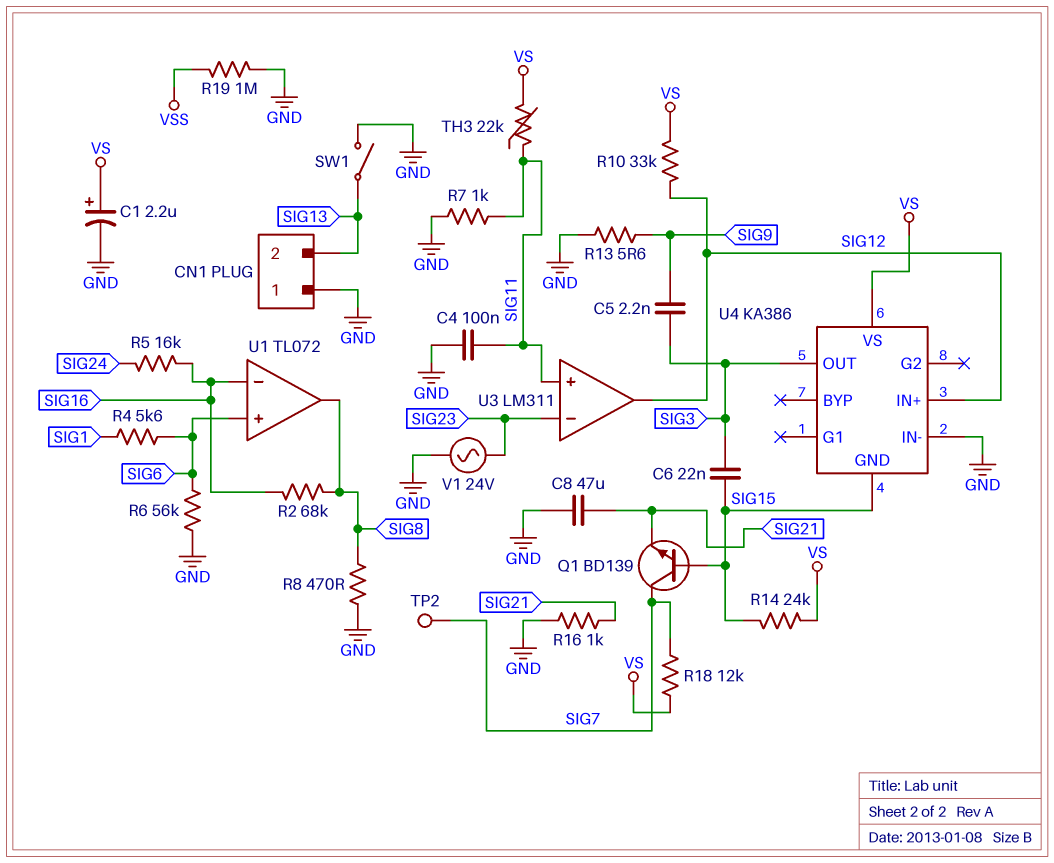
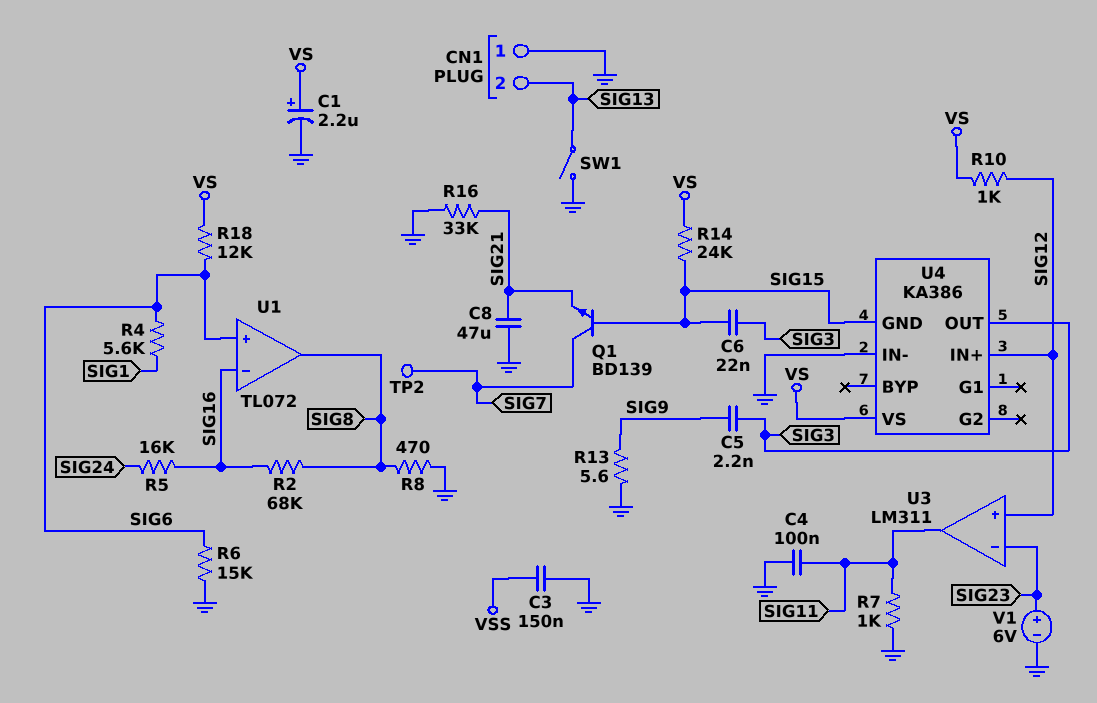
C3: none -> 150nF (GND, VSS)
R6: 56k (GND, SIG6) -> 15k (GND, SIG6)
R10: 33k (SIG12, VS) -> 1k (SIG12, VS)
R16: 1k (GND, SIG21) -> 33k (GND, SIG21)
R18: 12k (SIG7, VS) -> 12k (SIG6, VS)
R19: 1M (GND, VSS) -> none
TH3: 22k (SIG11, VS) -> none
U3 pin in+: SIG11 -> SIG12
U3 pin out: SIG12 -> SIG11
V1: AC 24V (GND, SIG23) -> 6V (plus SIG23, minus GND)

